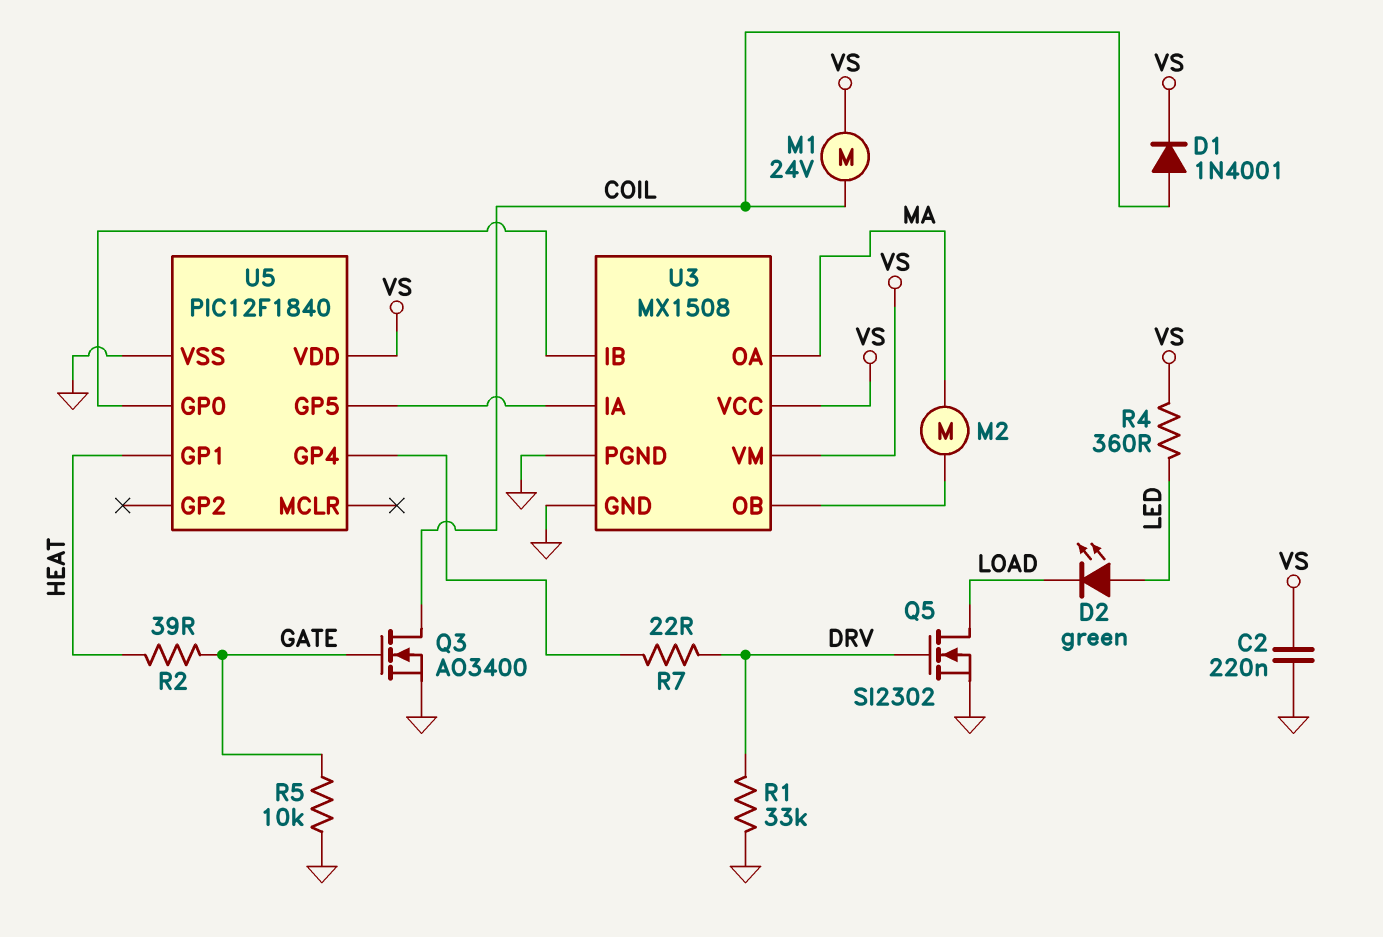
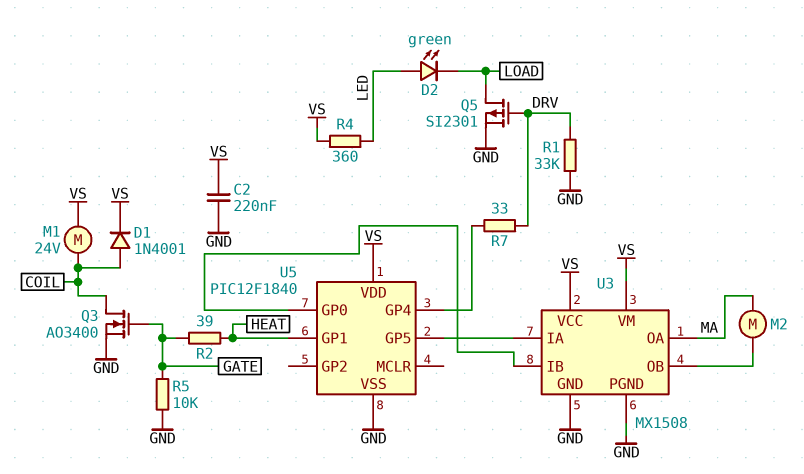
Q5: NMOS SI2302 (G DRV, D LOAD, S GND) -> PMOS SI2301 (G DRV, D LOAD, S GND)
R7: 22 (DRV, U5/GP4) -> 33 (DRV, U5/GP4)

